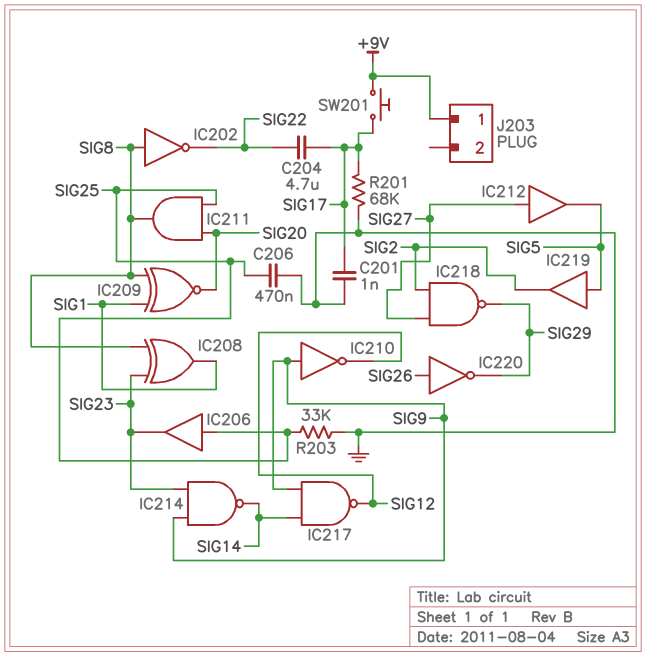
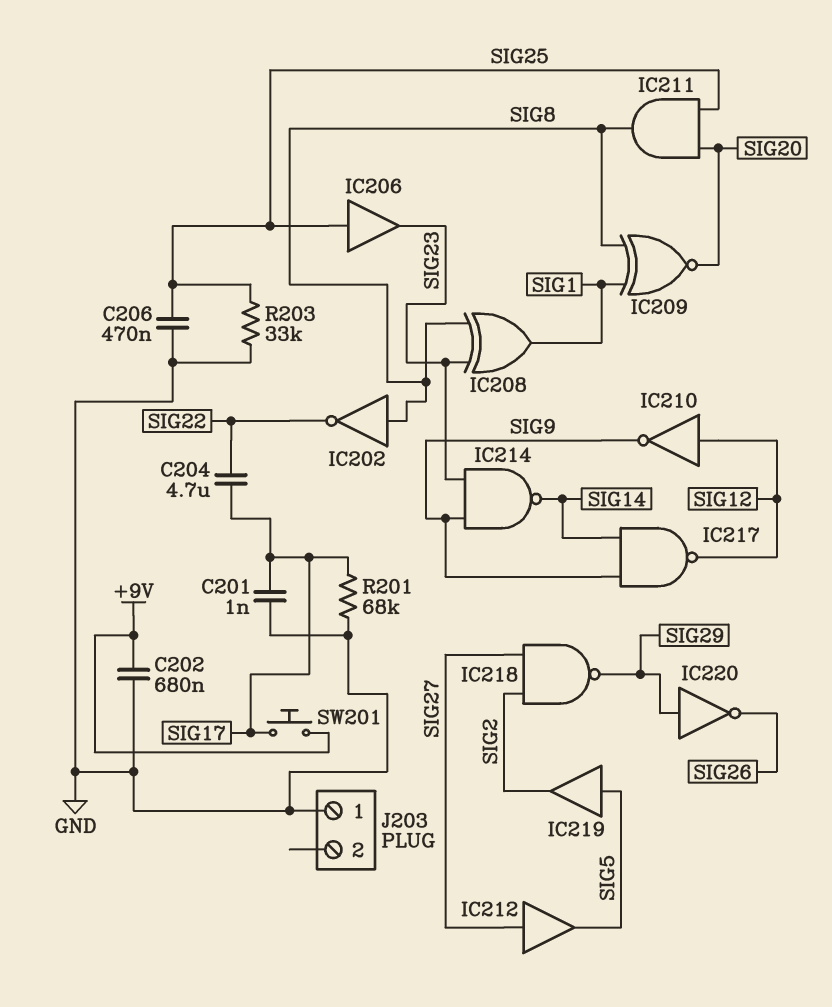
C202: none -> 680nF (+9V, GND)
IC210: NOT (in SIG9, out SIG12) -> NOT (in SIG12, out SIG9)
IC220: NOT (in SIG26, out SIG29) -> NOT (in SIG29, out SIG26)
J203 pin 1: +9V -> GND

